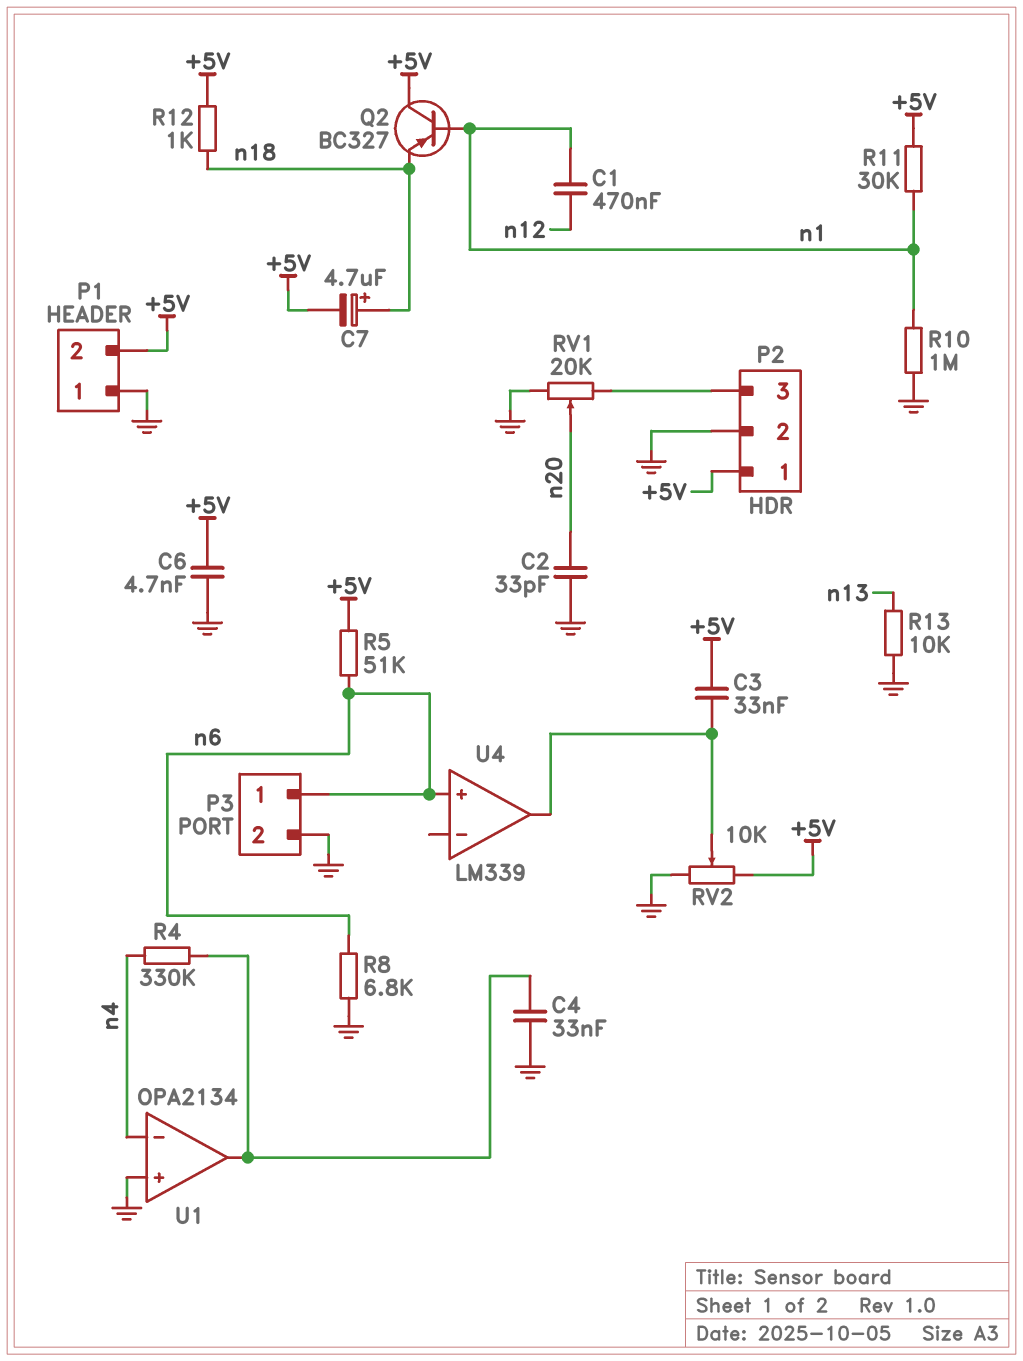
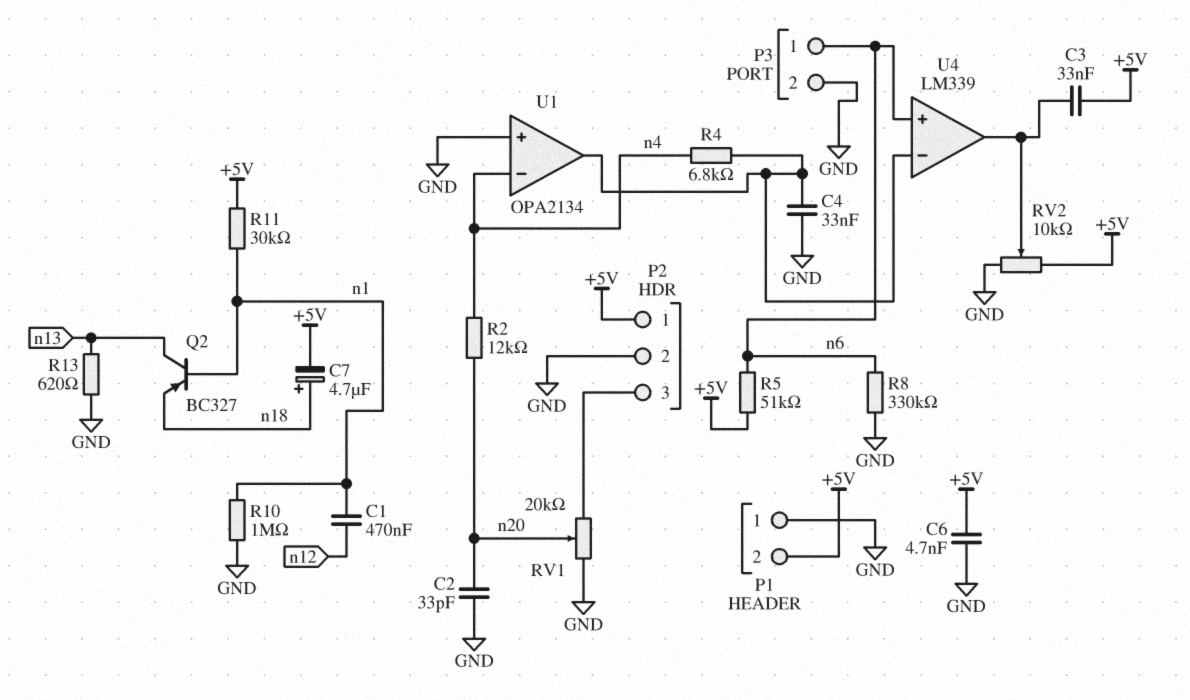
Q2: PNP BC327 (B n1, C +5V, E n18) -> PNP BC327 (B n1, C n13, E n18)
R2: none -> 12k (n4, n20)
R4: 330k (U1/out, n4) -> 6.8k (U1/out, n4)
R8: 6.8k (GND, n6) -> 330k (GND, n6)
R12: 1k (+5V, n18) -> none
R13: 10k (GND, n13) -> 620 (GND, n13)
U4 pin in-: none -> U1/out

